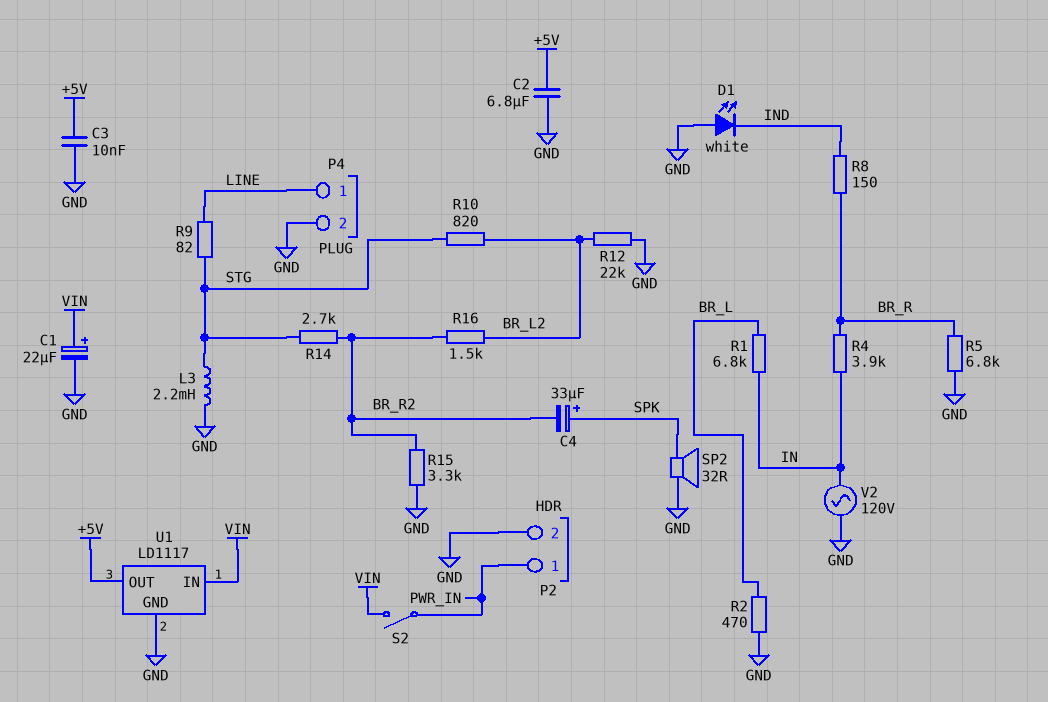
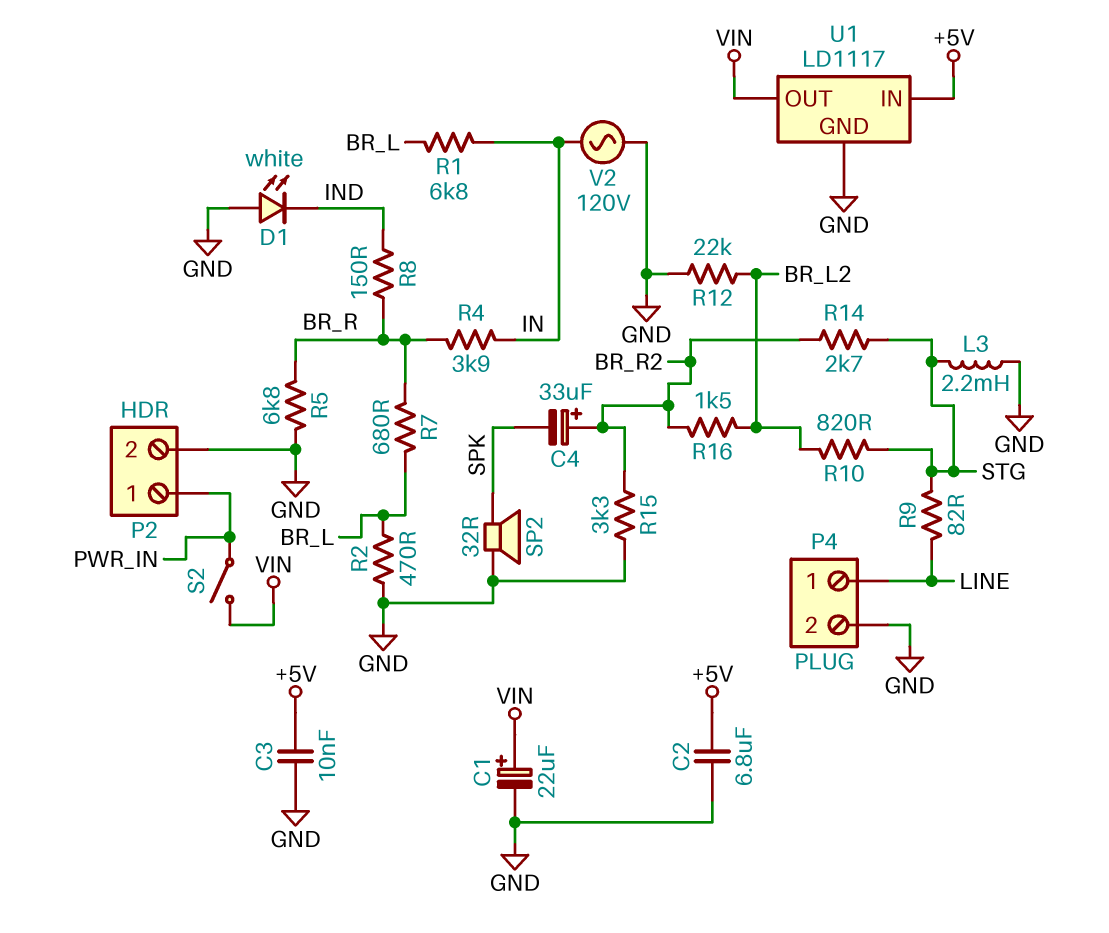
C4: 33uF (plus SPK, minus BR_R2) -> 33uF (plus BR_R2, minus SPK)
R7: none -> 680 (BR_L, BR_R)
U1 pin IN: VIN -> +5V
U1 pin OUT: +5V -> VIN

